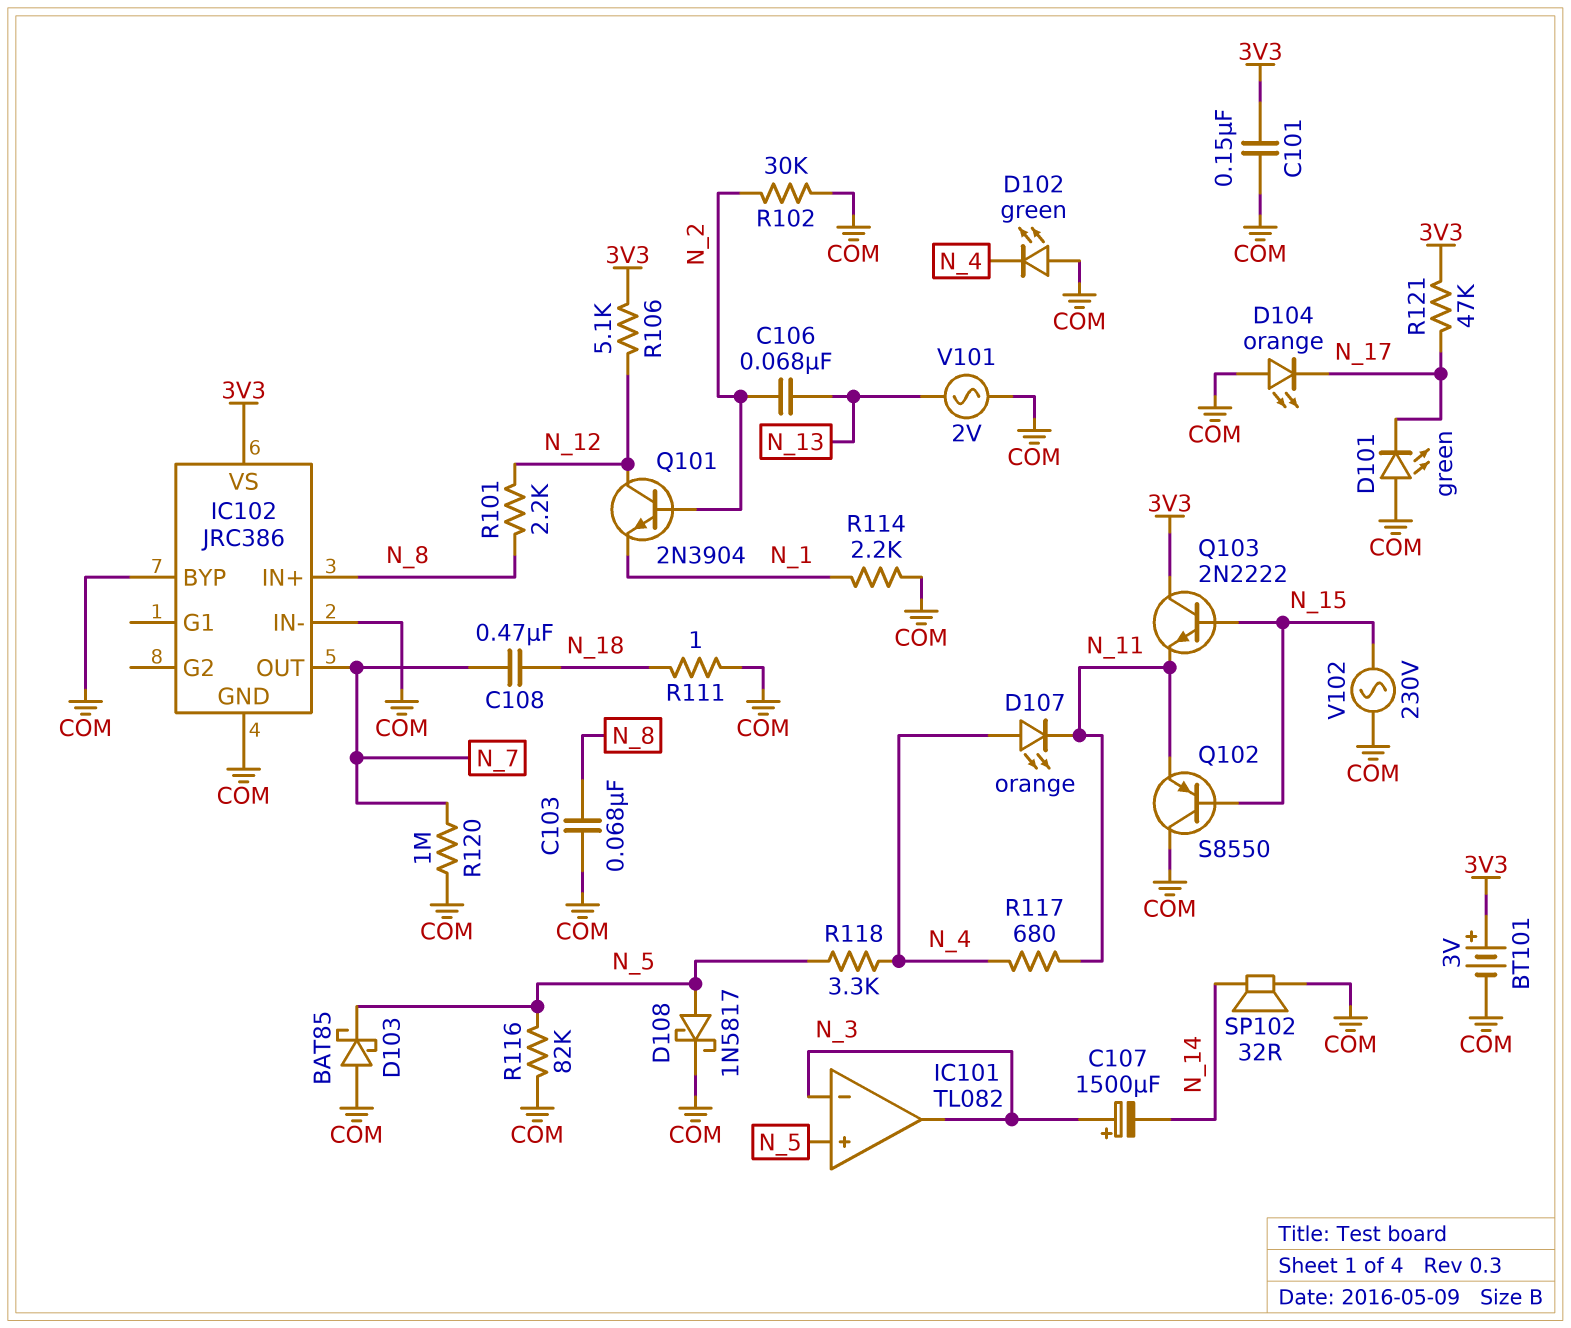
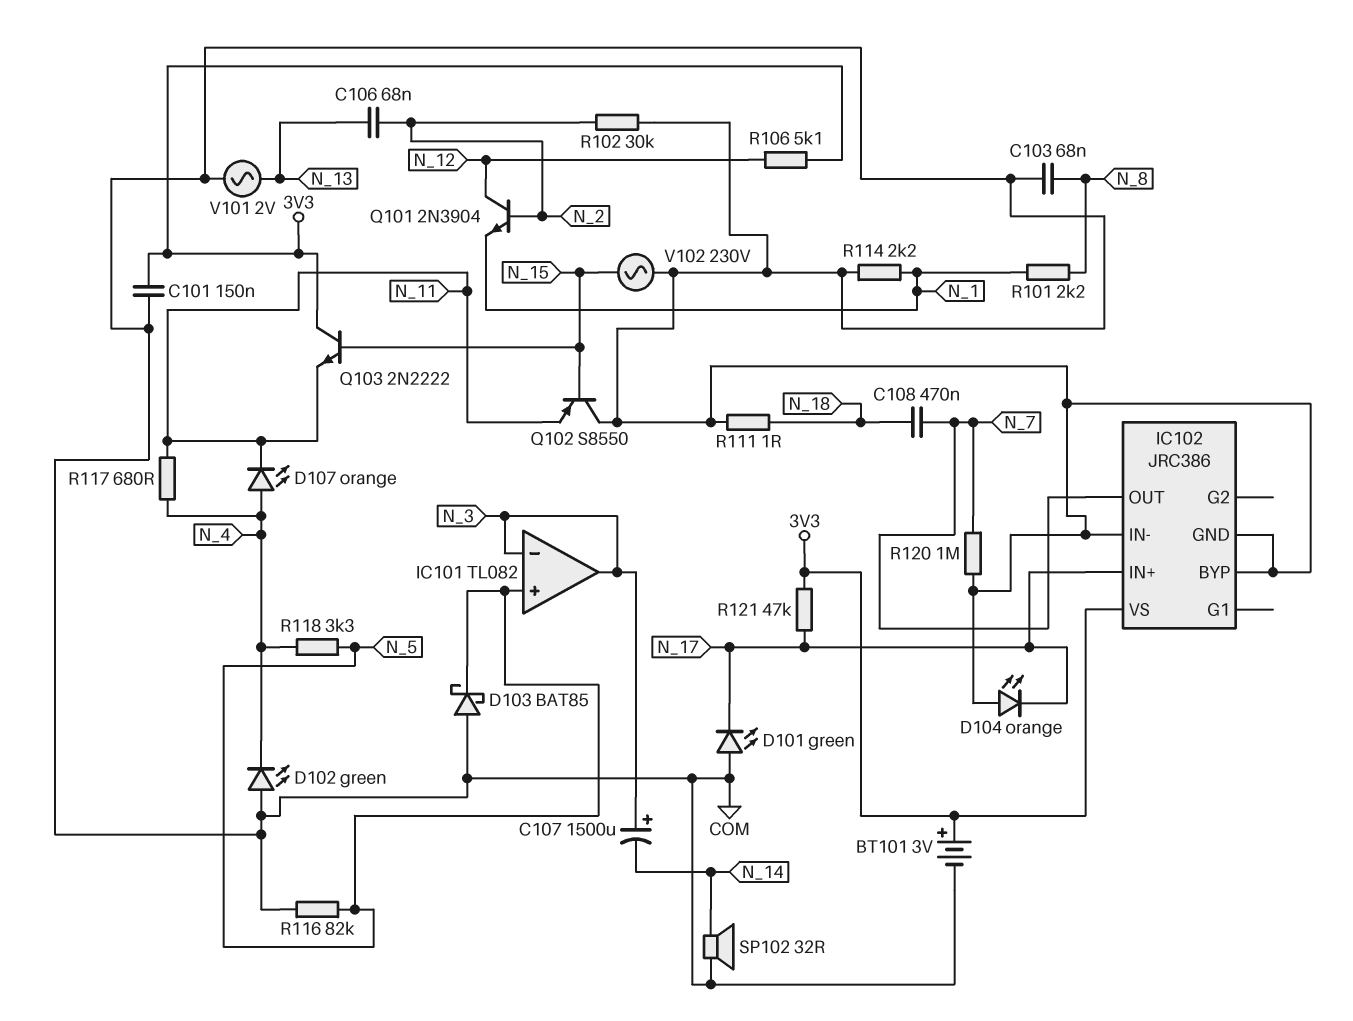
D108: schottky 1N5817 (A N_5, K COM) -> none
IC102 pin IN+: N_8 -> N_17
R101: 2.2k (N_8, N_12) -> 2.2k (N_1, N_8)

